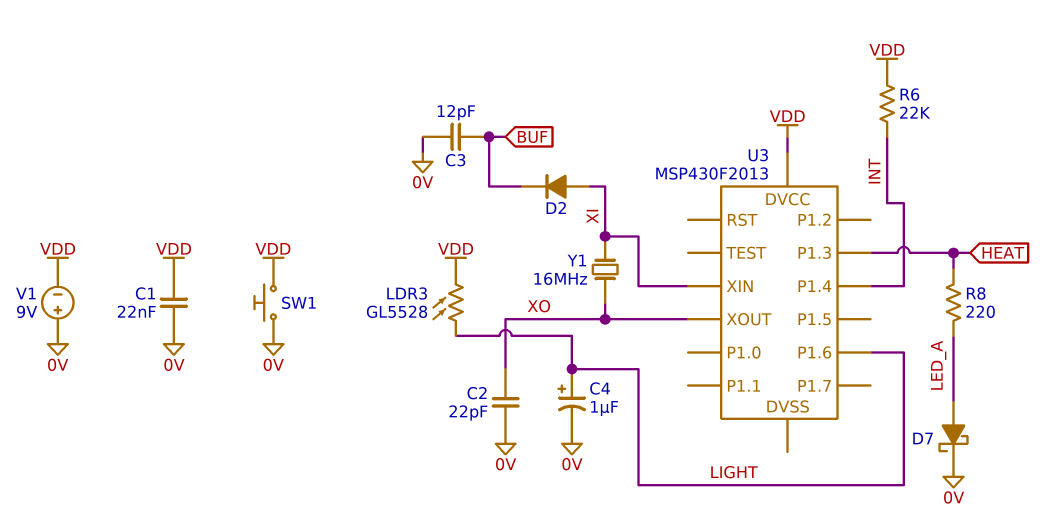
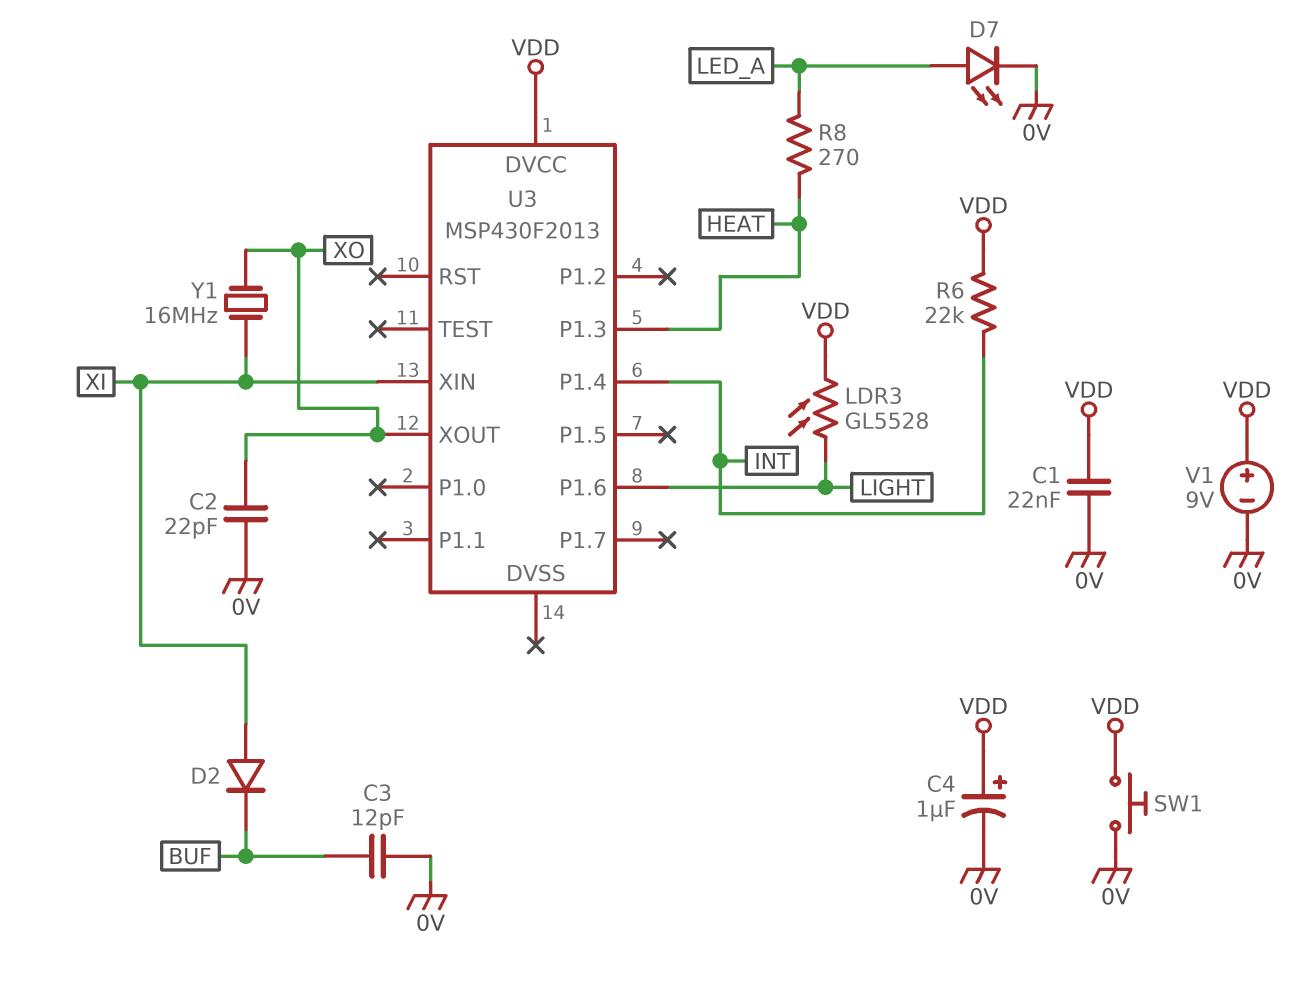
C4: 1uF (plus LIGHT, minus 0V) -> 1uF (plus VDD, minus 0V)
D7: schottky (A LED_A, K 0V) -> LED (A LED_A, K 0V)
R8: 220 (HEAT, LED_A) -> 270 (HEAT, LED_A)
V1: 9V (plus 0V, minus VDD) -> 9V (plus VDD, minus 0V)

